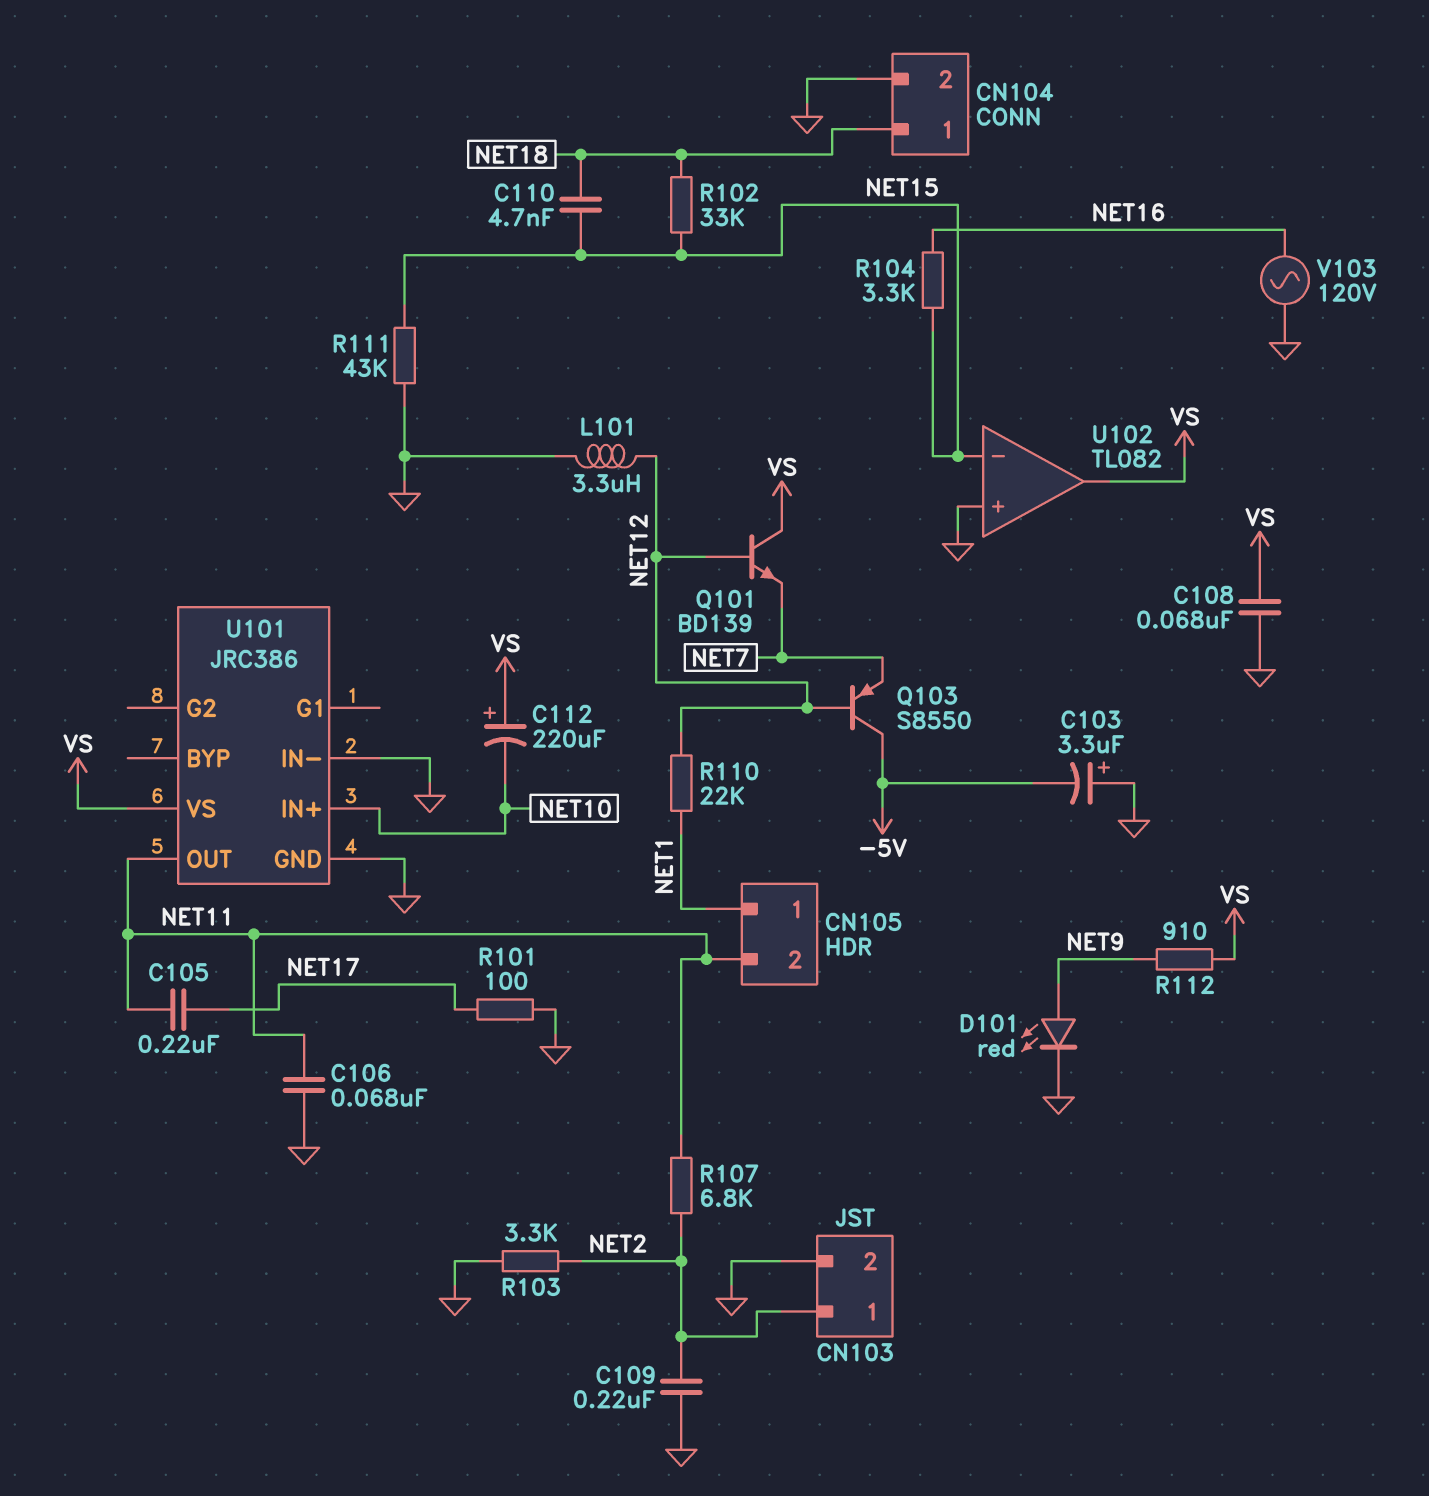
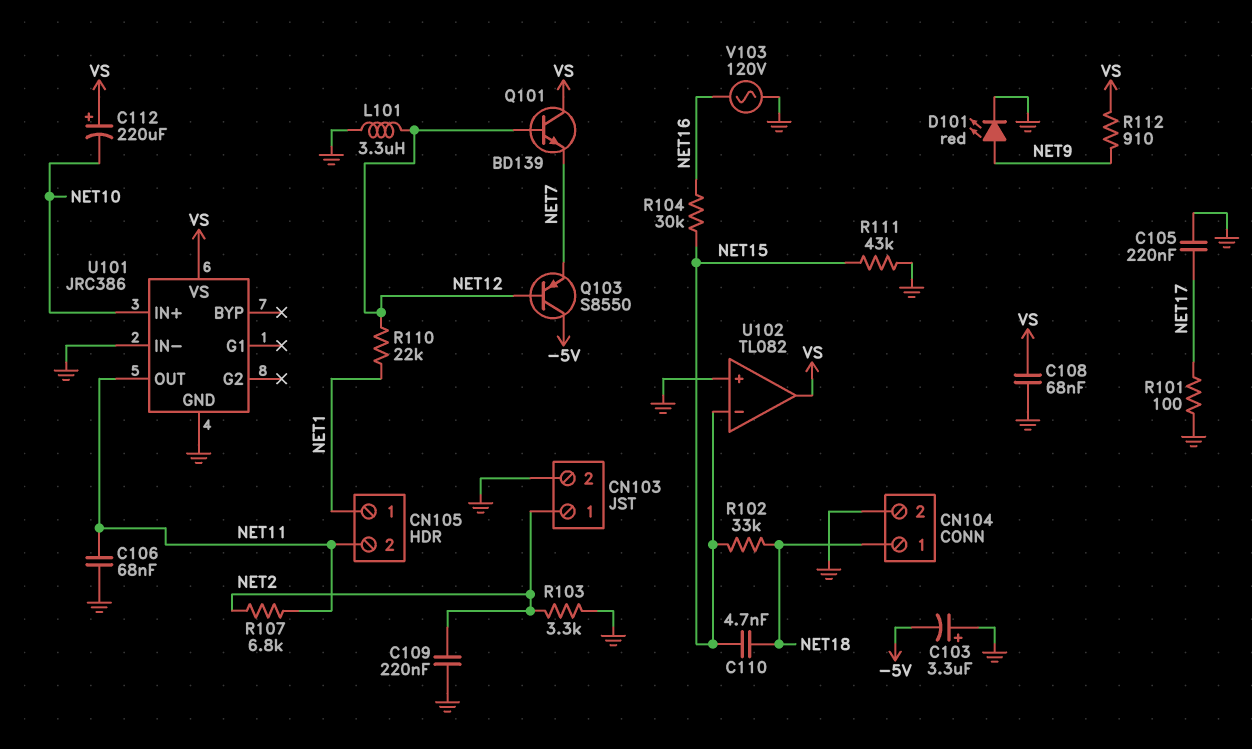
C105: 220nF (NET11, NET17) -> 220nF (GND, NET17)
R104: 3.3k (NET15, NET16) -> 30k (NET15, NET16)

